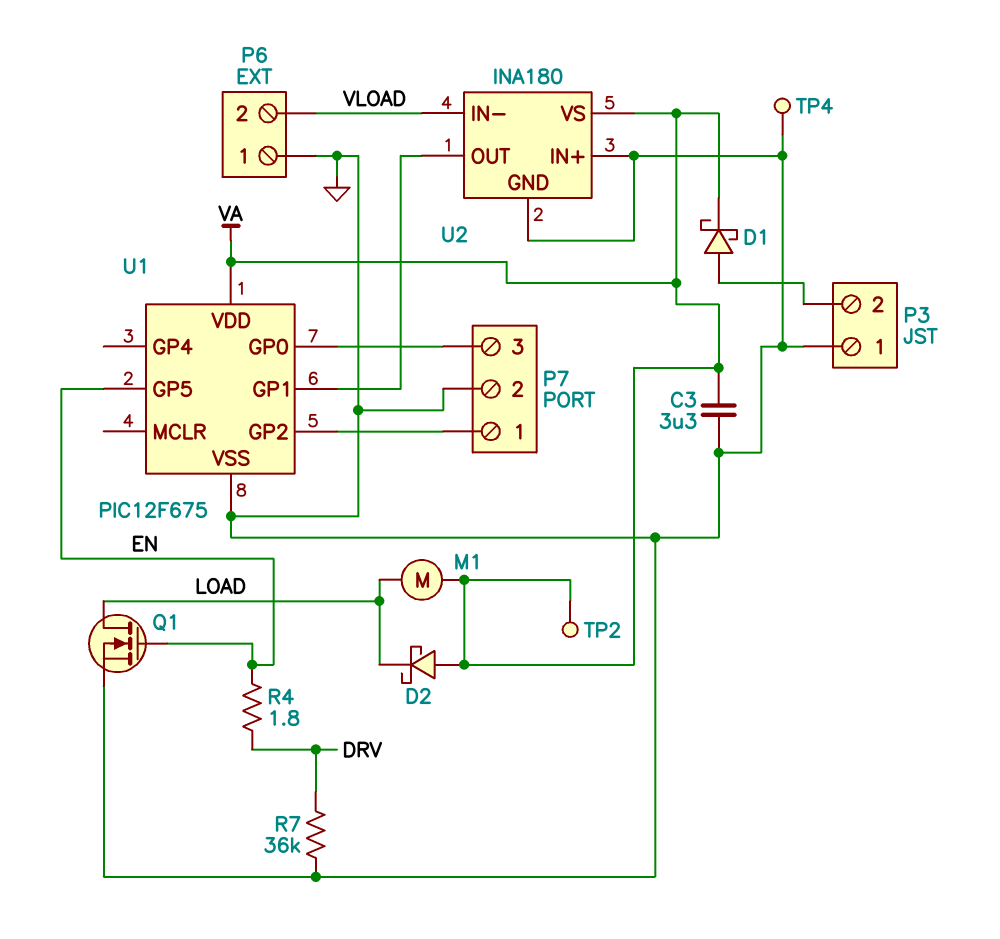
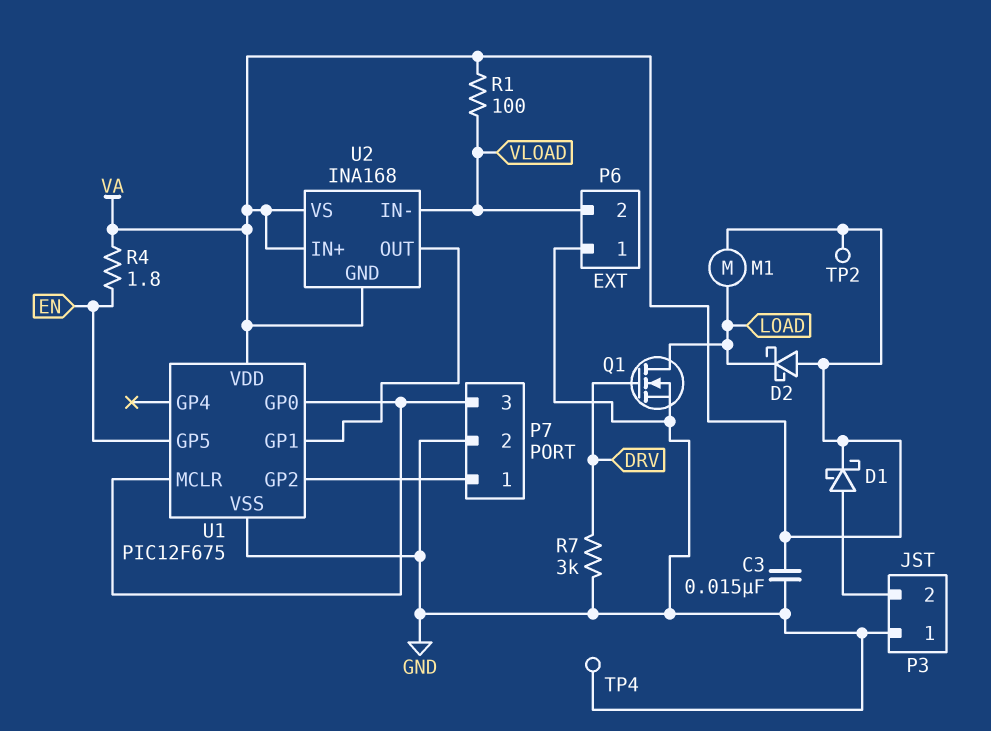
C3: 3.3uF (GND, VA) -> 15nF (GND, VA)
Q1: NMOS (G EN, D LOAD, S GND) -> NMOS (G DRV, D LOAD, S GND)
R1: none -> 100 (VA, VLOAD)
R4: 1.8 (DRV, EN) -> 1.8 (EN, VA)
R7: 36k (DRV, GND) -> 3k (DRV, GND)
U1 pin MCLR: none -> P7/3
U2: INA180 -> INA168
U2 pin GND: GND -> VA
U2 pin IN+: GND -> VA

